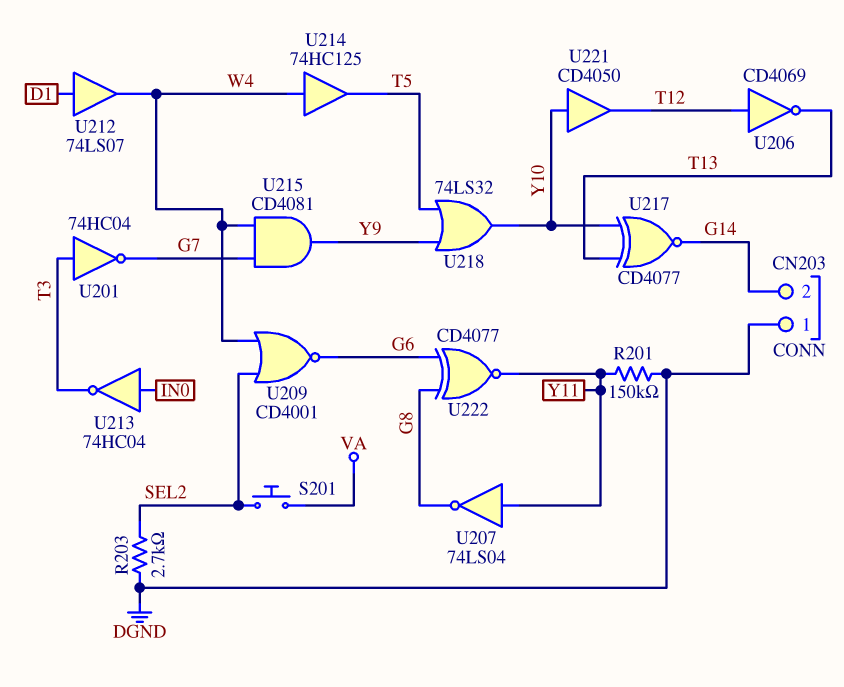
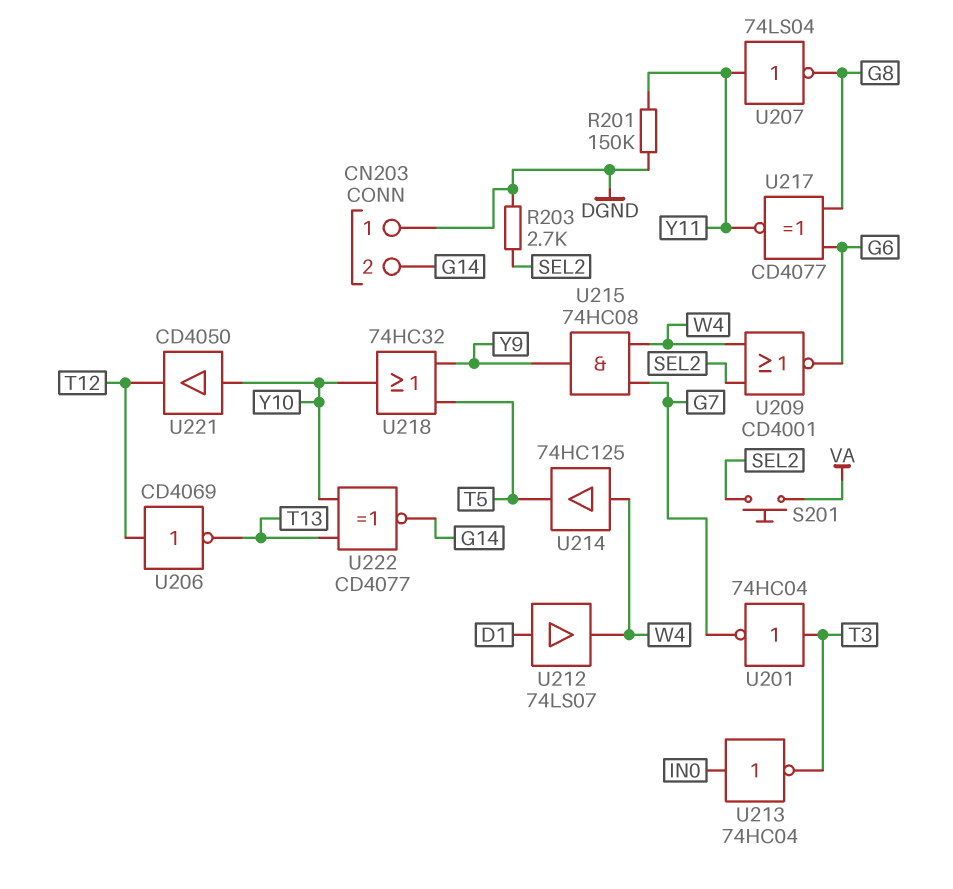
U215: AND CD4081 (in G7, in W4, out Y9) -> AND 74HC08 (in G7, in W4, out Y9)
U217: XNOR CD4077 (in T13, in Y10, out G14) -> XNOR CD4077 (in G6, in G8, out Y11)
U218: OR 74LS32 (in T5, in Y9, out Y10) -> OR 74HC32 (in T5, in Y9, out Y10)
U222: XNOR CD4077 (in G6, in G8, out Y11) -> XNOR CD4077 (in T13, in Y10, out G14)

